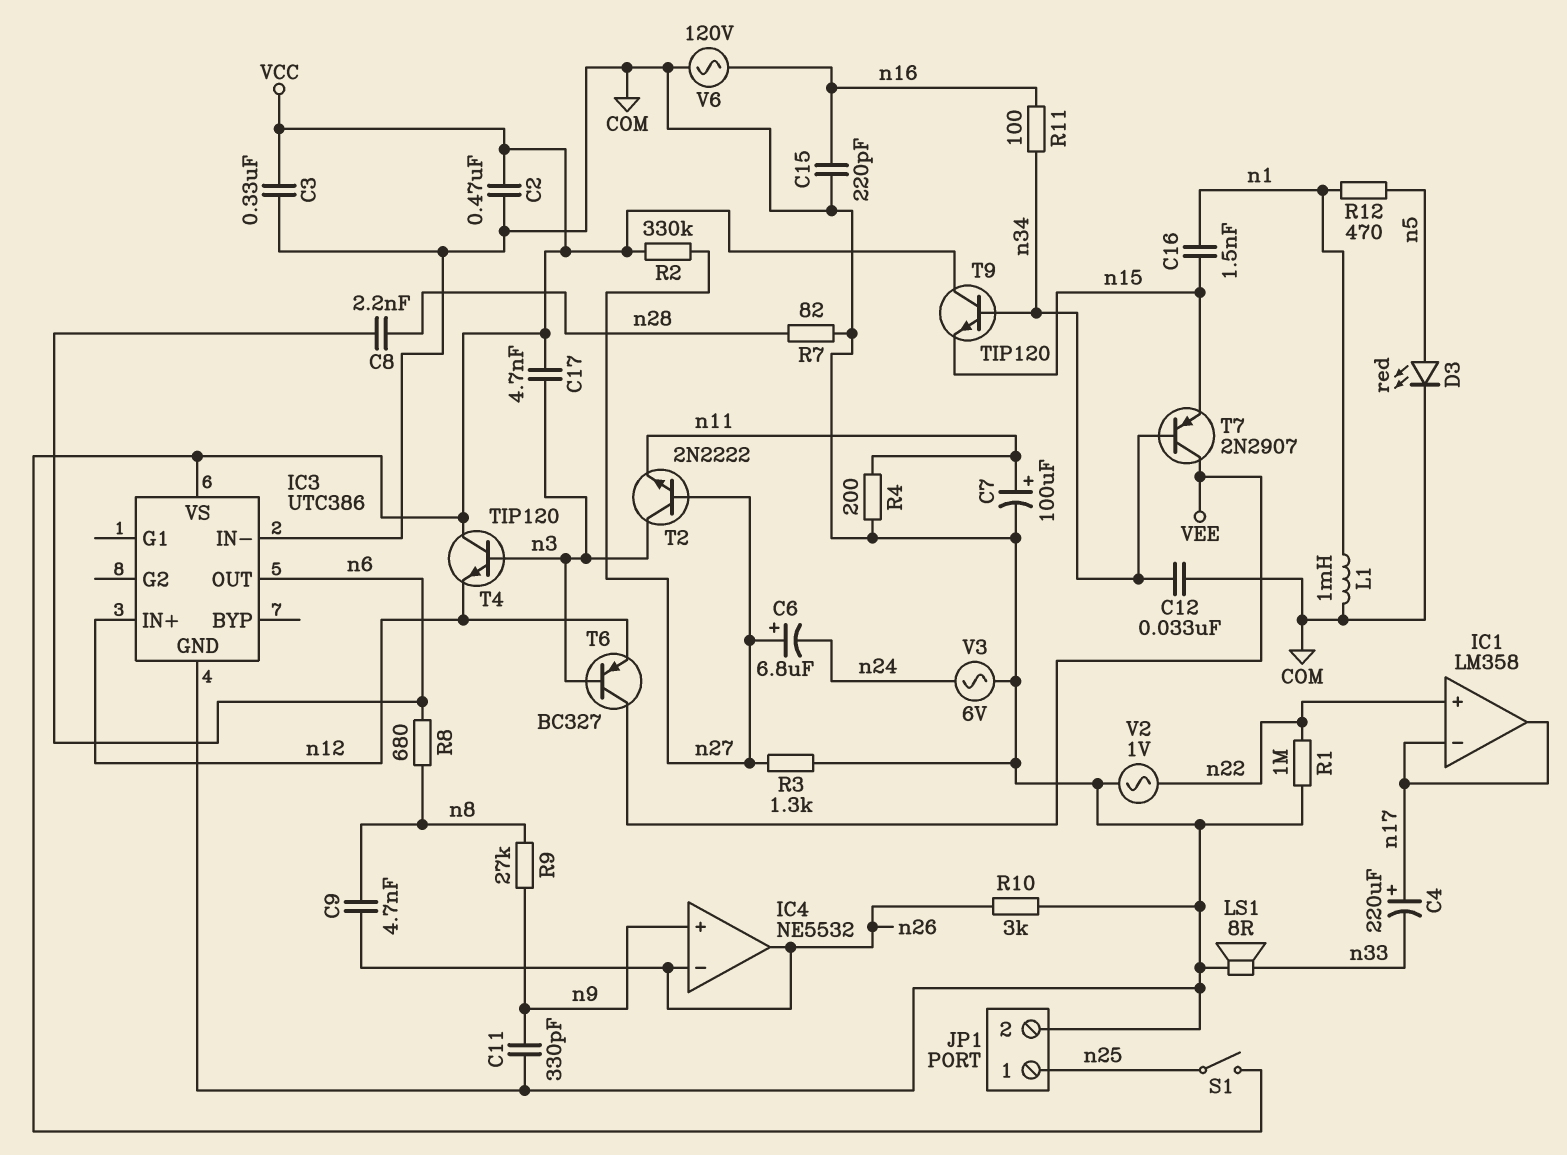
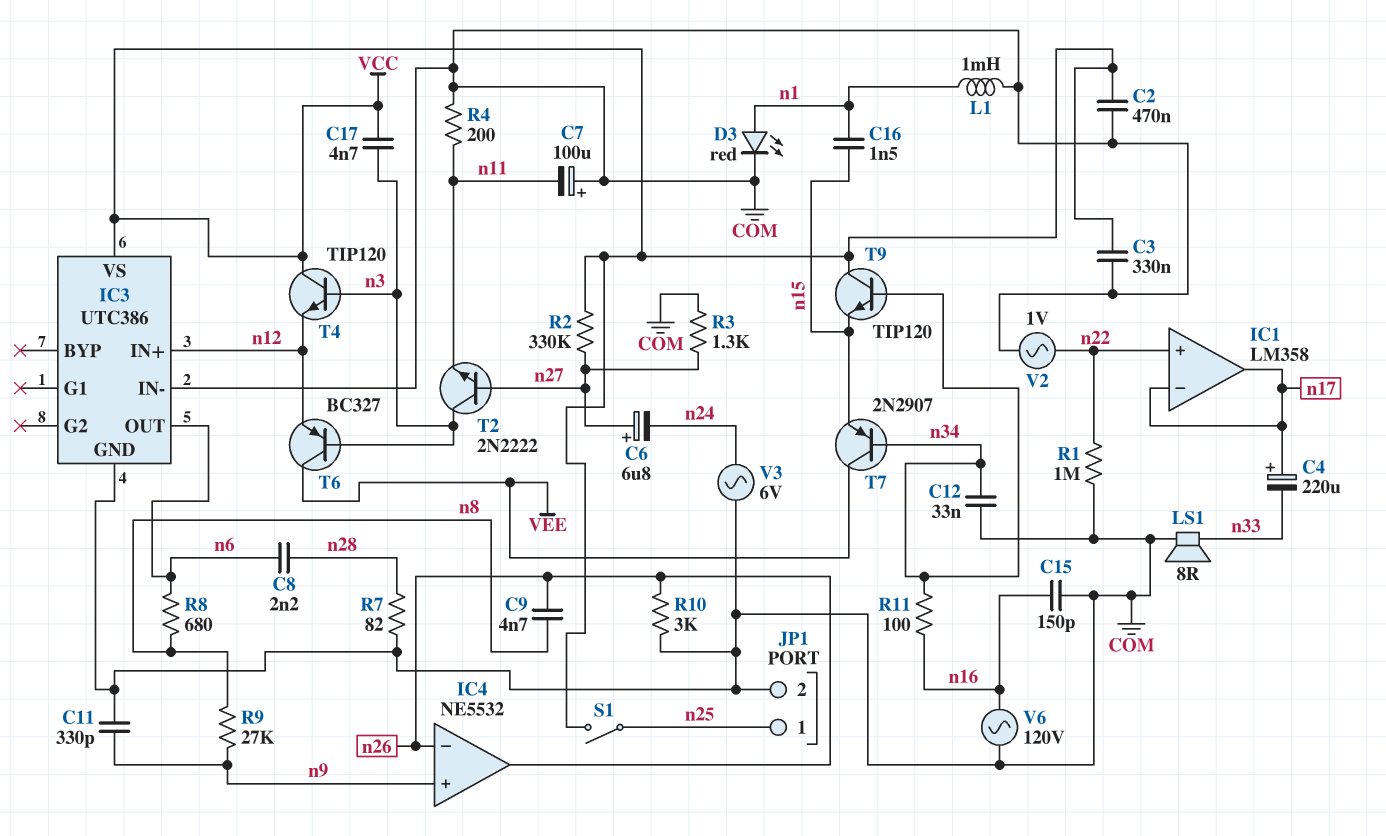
C7: 100uF (plus n11, minus COM) -> 100uF (plus COM, minus n11)
C15: 220pF (COM, n16) -> 150pF (COM, n16)
D3: LED red (A n5, K COM) -> LED red (A n1, K COM)
R12: 470 (n1, n5) -> none

